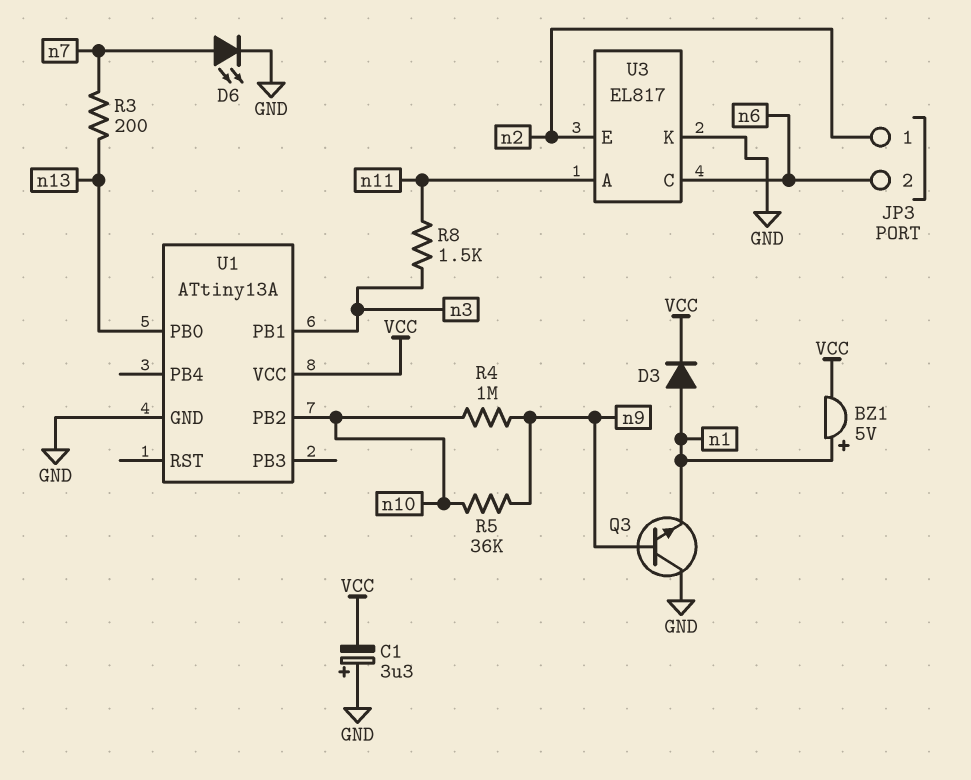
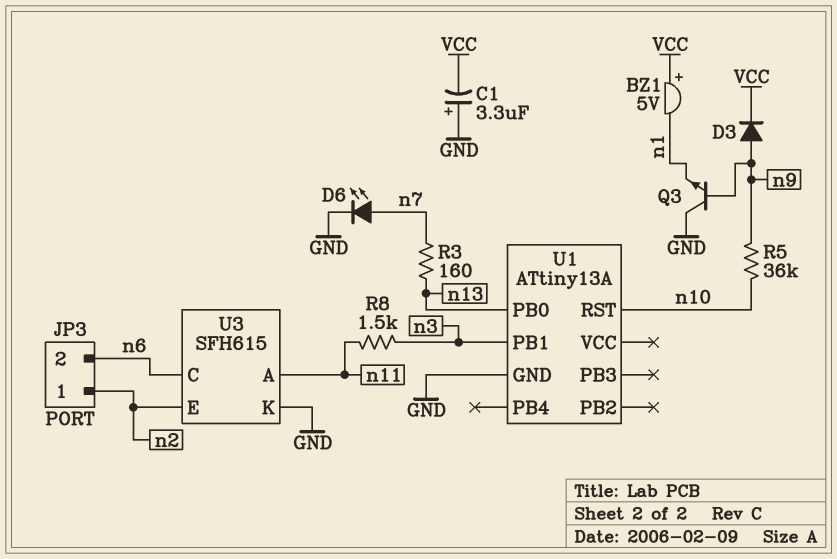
BZ1: buzzer 5V (plus n1, minus VCC) -> buzzer 5V (plus VCC, minus n1)
D3: diode (A n1, K VCC) -> diode (A n9, K VCC)
R3: 200 (n7, n13) -> 160 (n7, n13)
R4: 1M (n9, n10) -> none
U1 pin PB2: n10 -> none
U1 pin RST: none -> n10
U1 pin VCC: VCC -> none
U3: EL817 -> SFH615

